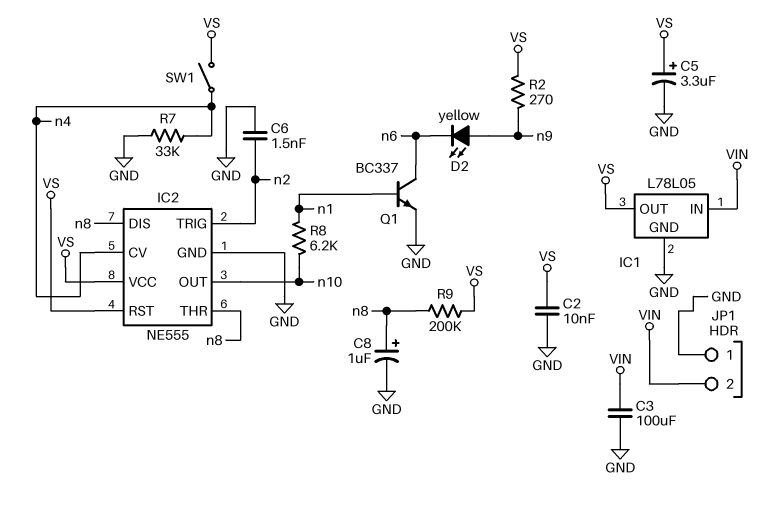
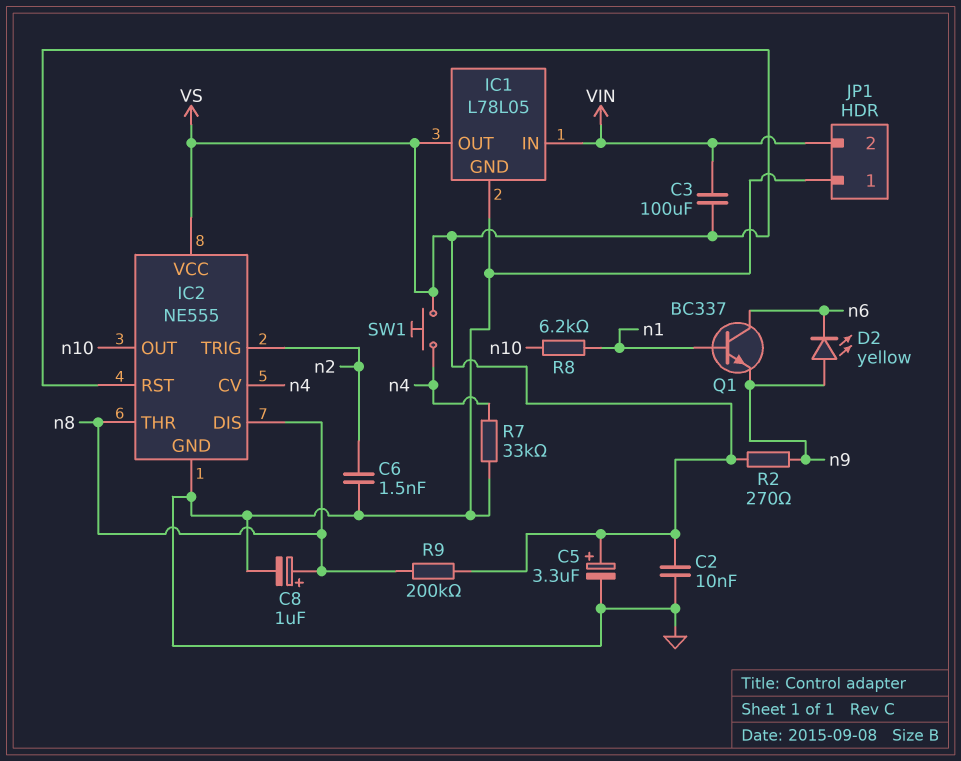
C3: 100uF (GND, VIN) -> 100uF (VIN, VS)
Q1: NPN BC337 (B n1, C n6, E GND) -> NPN BC337 (B n1, C n6, E n9)
SW1: switch (VS, n4) -> button (VS, n4)

